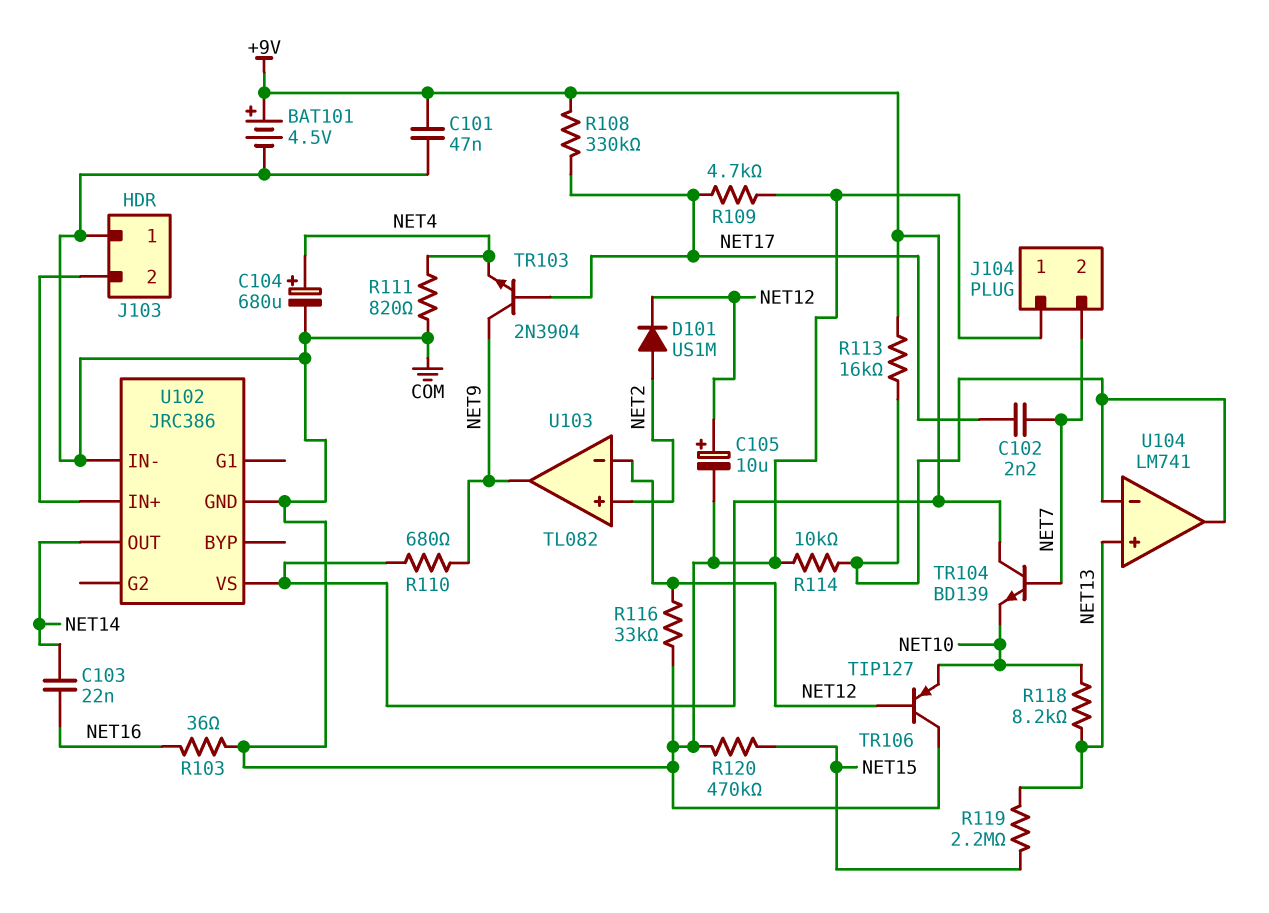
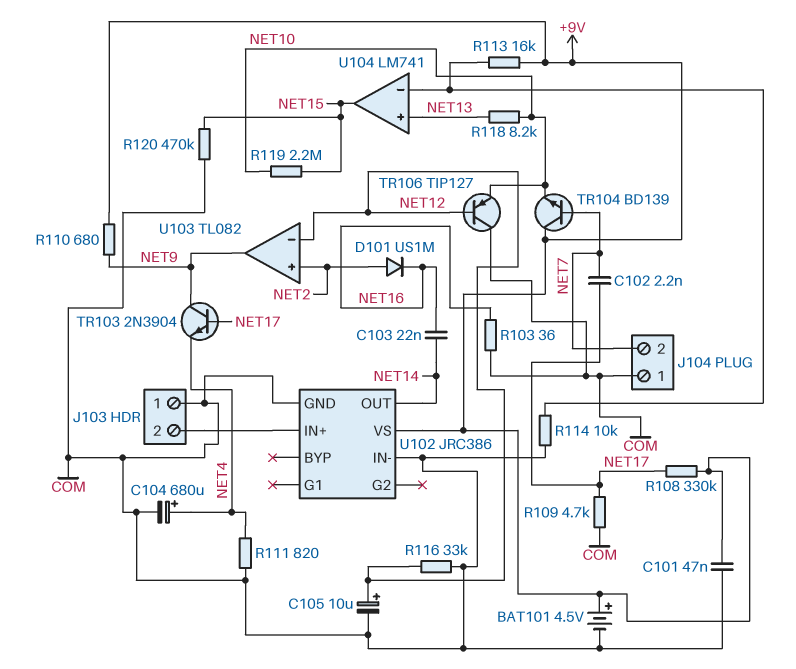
D101: diode US1M (A NET2, K NET12) -> diode US1M (A NET2, K NET16)
R119: 2.2M (NET13, NET15) -> 2.2M (NET10, NET15)
U104 pin out: U104/in- -> NET15

